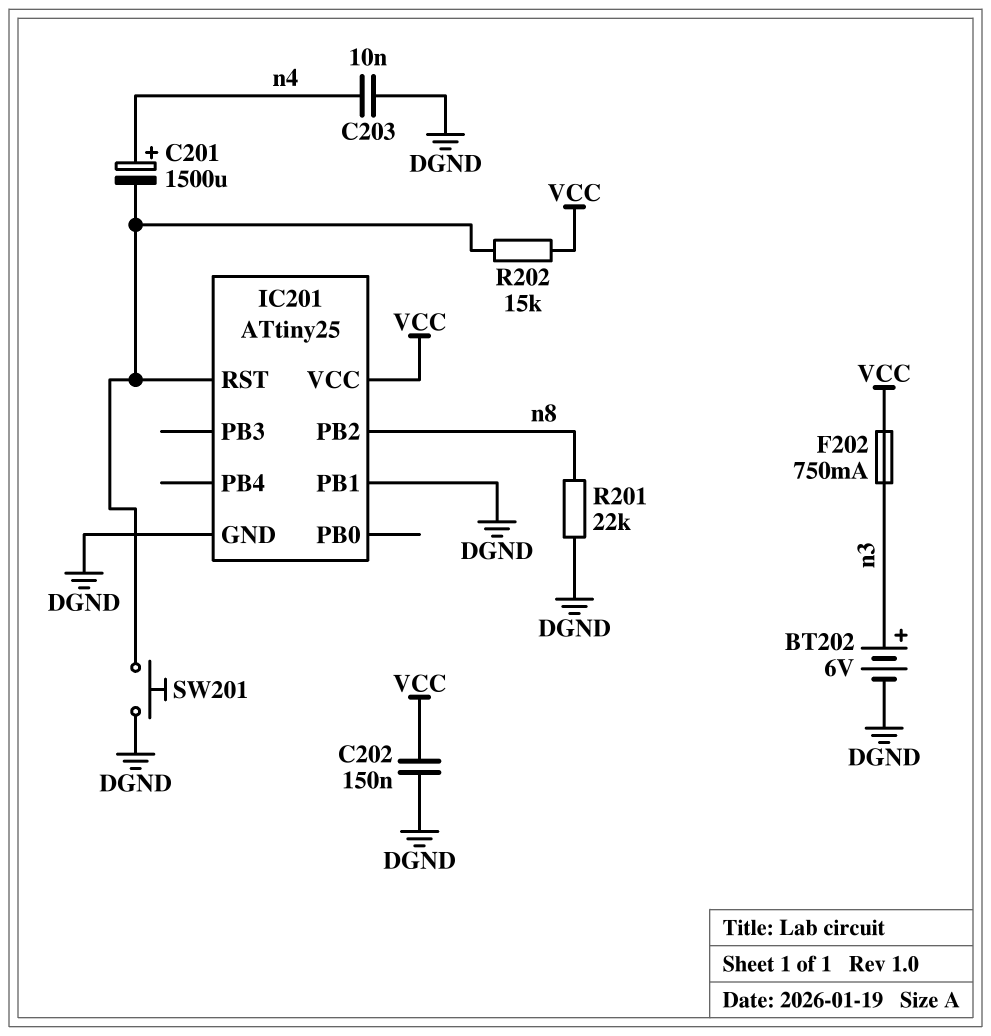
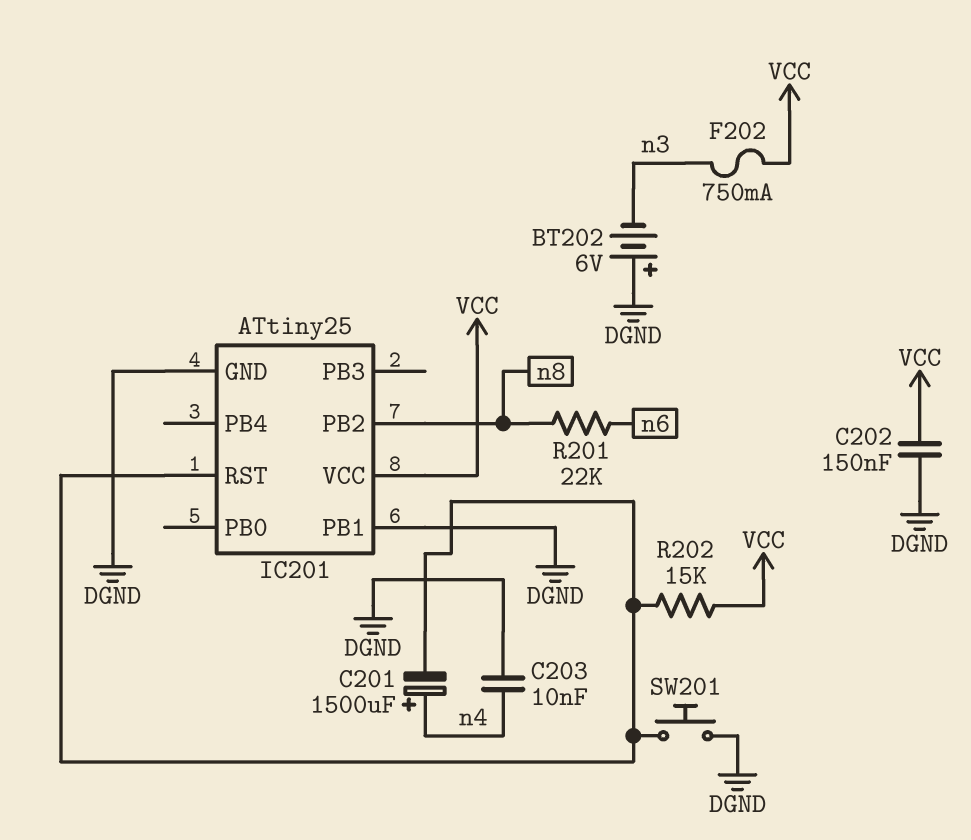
BT202: 6V (plus n3, minus DGND) -> 6V (plus DGND, minus n3)
R201: 22k (DGND, n8) -> 22k (n6, n8)

